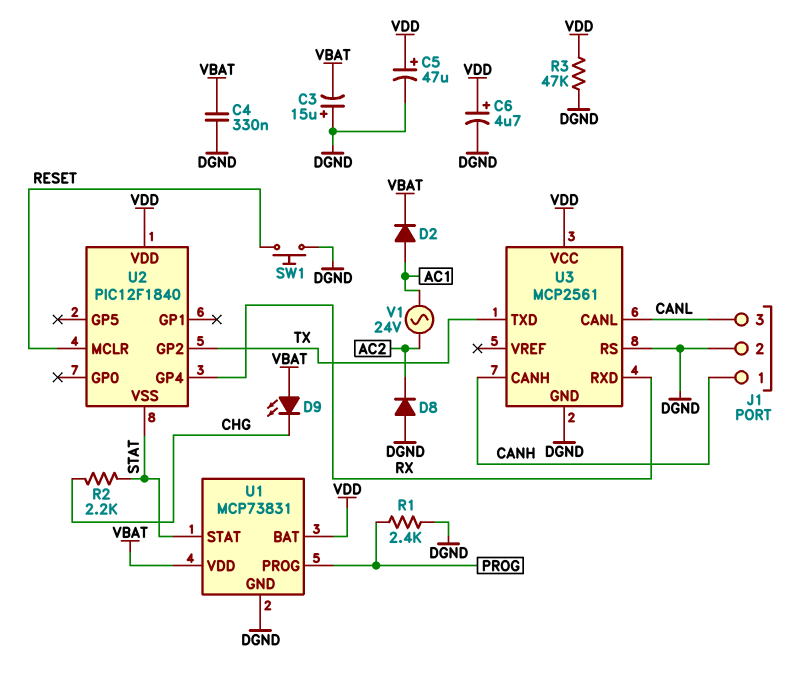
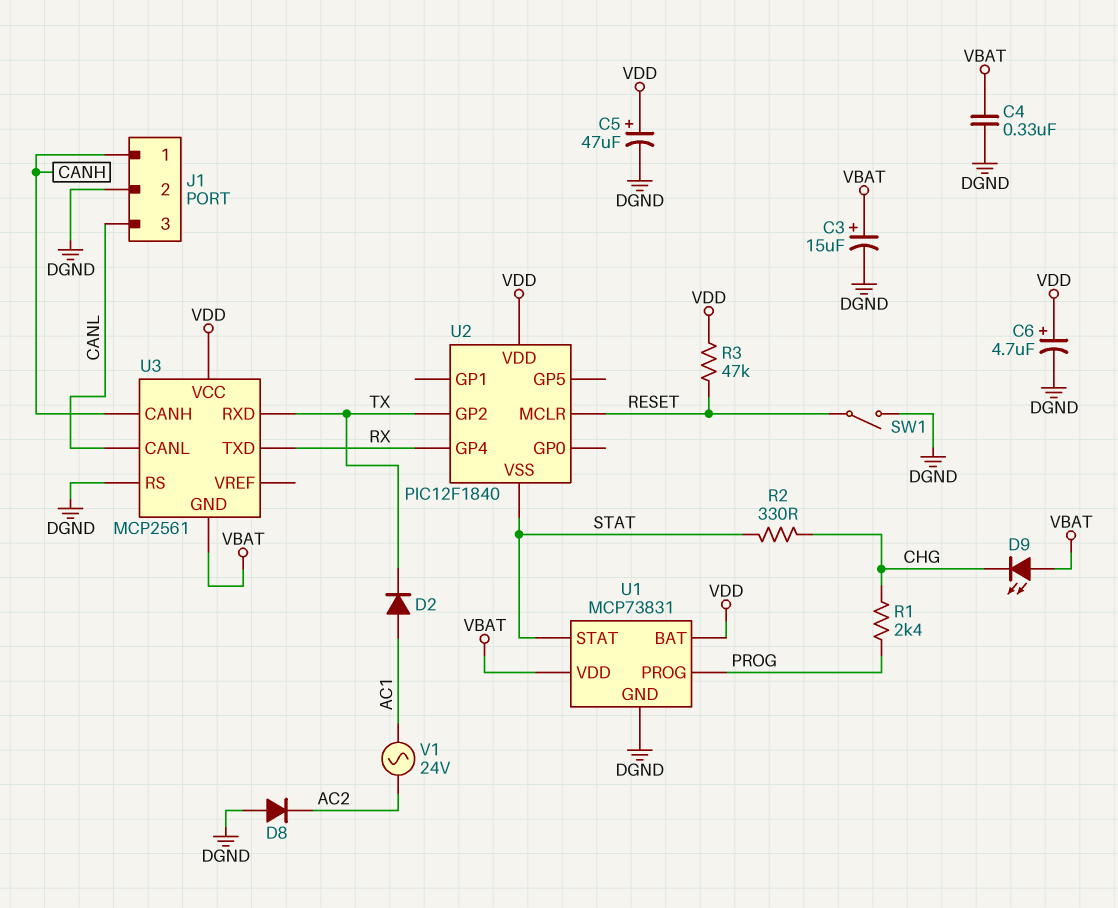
C3: 15uF (plus DGND, minus VBAT) -> 15uF (plus VBAT, minus DGND)
D2: diode (A AC1, K VBAT) -> diode (A AC1, K TX)
R1: 2.4k (DGND, PROG) -> 2.4k (CHG, PROG)
R2: 2.2k (CHG, STAT) -> 330 (CHG, STAT)
R3: 47k (DGND, VDD) -> 47k (RESET, VDD)
SW1: button (DGND, RESET) -> switch (DGND, RESET)
U3 pin GND: DGND -> VBAT
U3 pin RXD: RX -> TX
U3 pin TXD: TX -> RX

